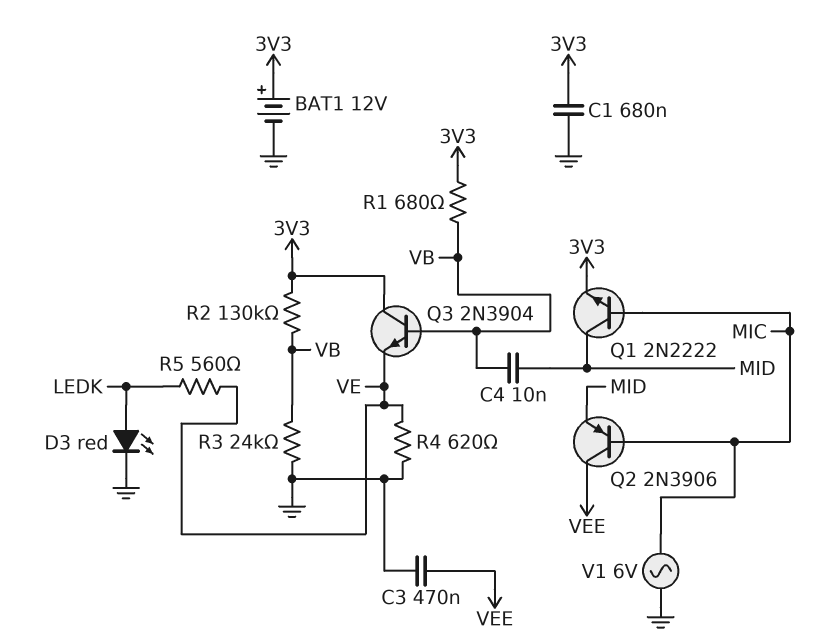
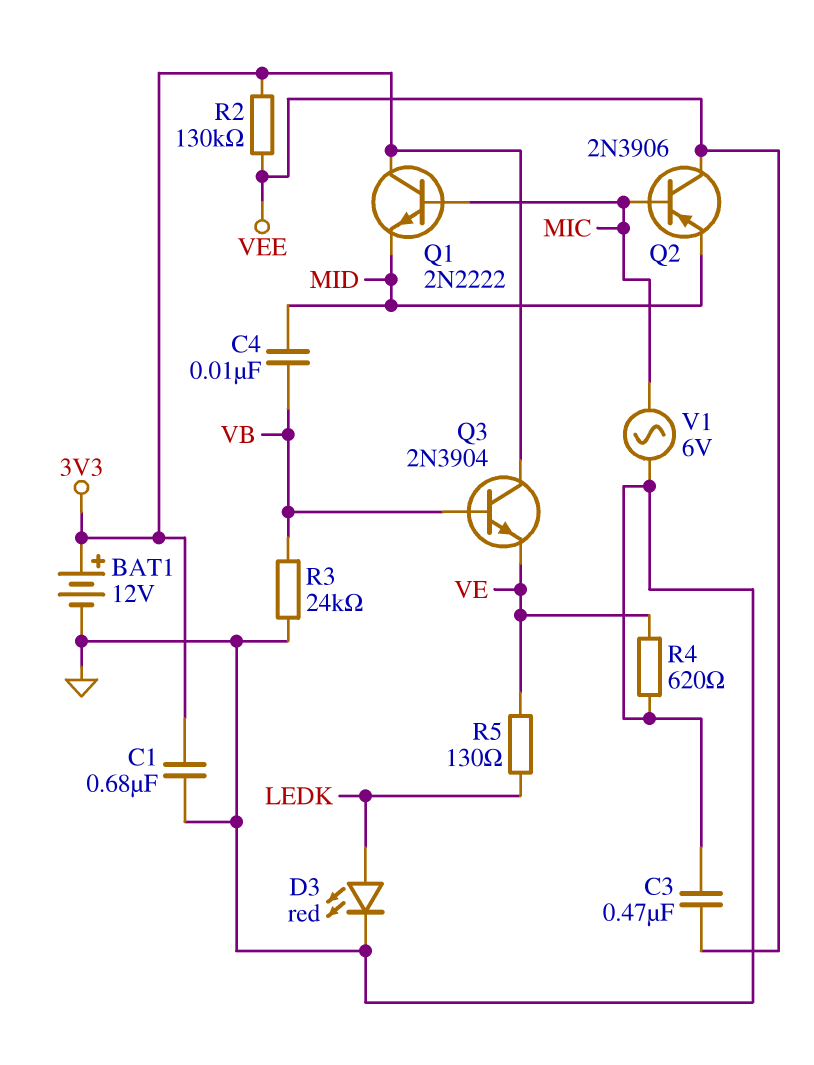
Q1: NPN 2N2222 (B MIC, C MID, E 3V3) -> NPN 2N2222 (B MIC, C 3V3, E MID)
R1: 680 (3V3, VB) -> none
R2: 130k (3V3, VB) -> 130k (3V3, VEE)
R5: 560 (LEDK, VE) -> 130 (LEDK, VE)

